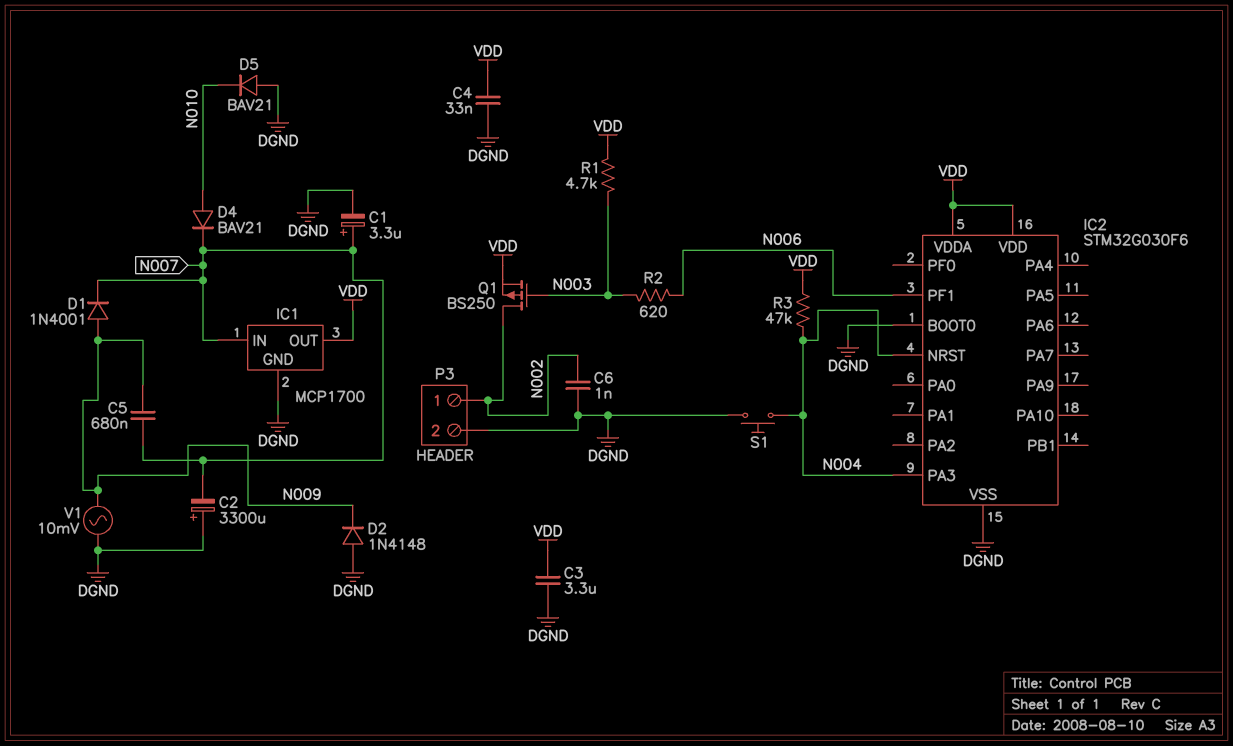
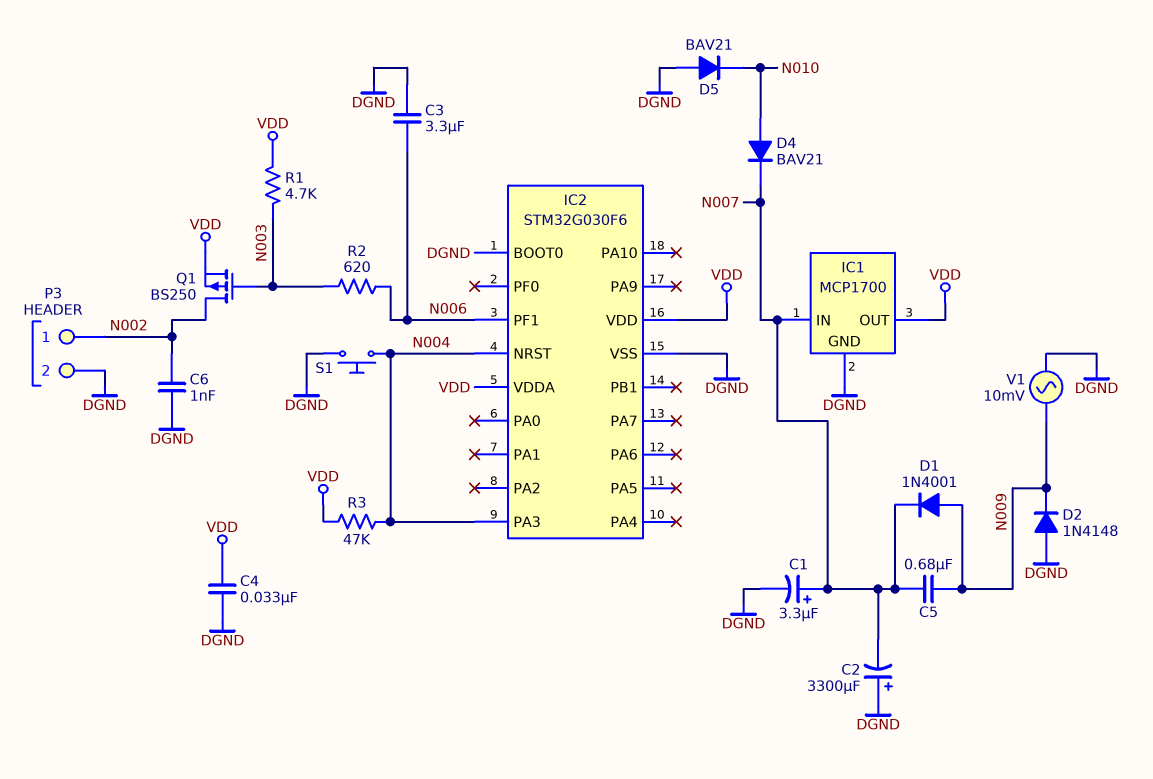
C3: 3.3uF (DGND, VDD) -> 3.3uF (DGND, N006)

